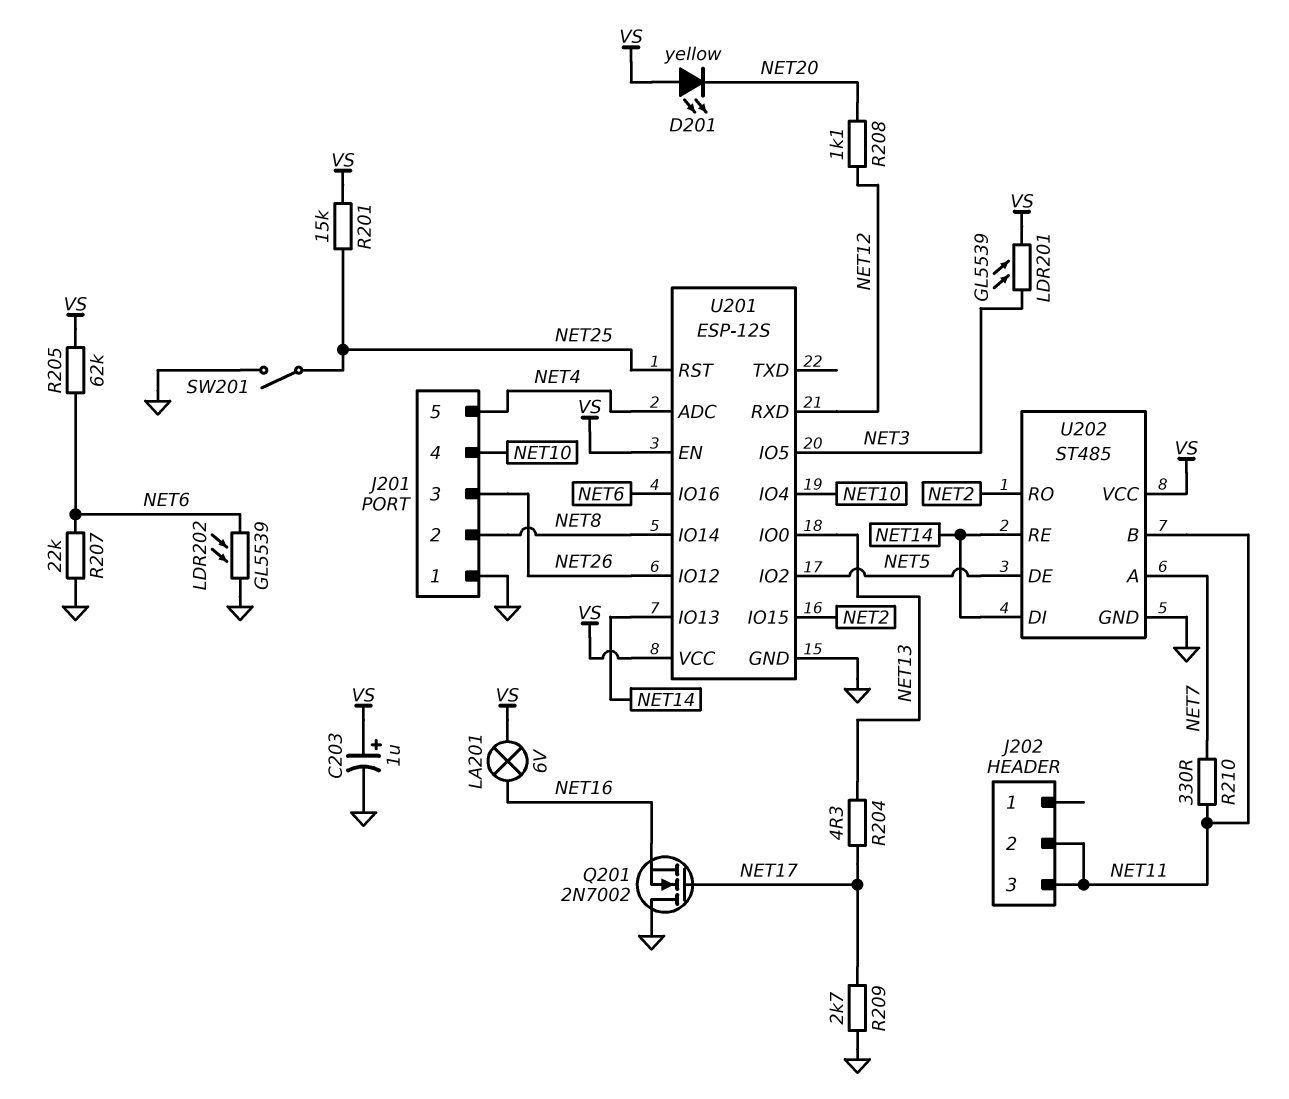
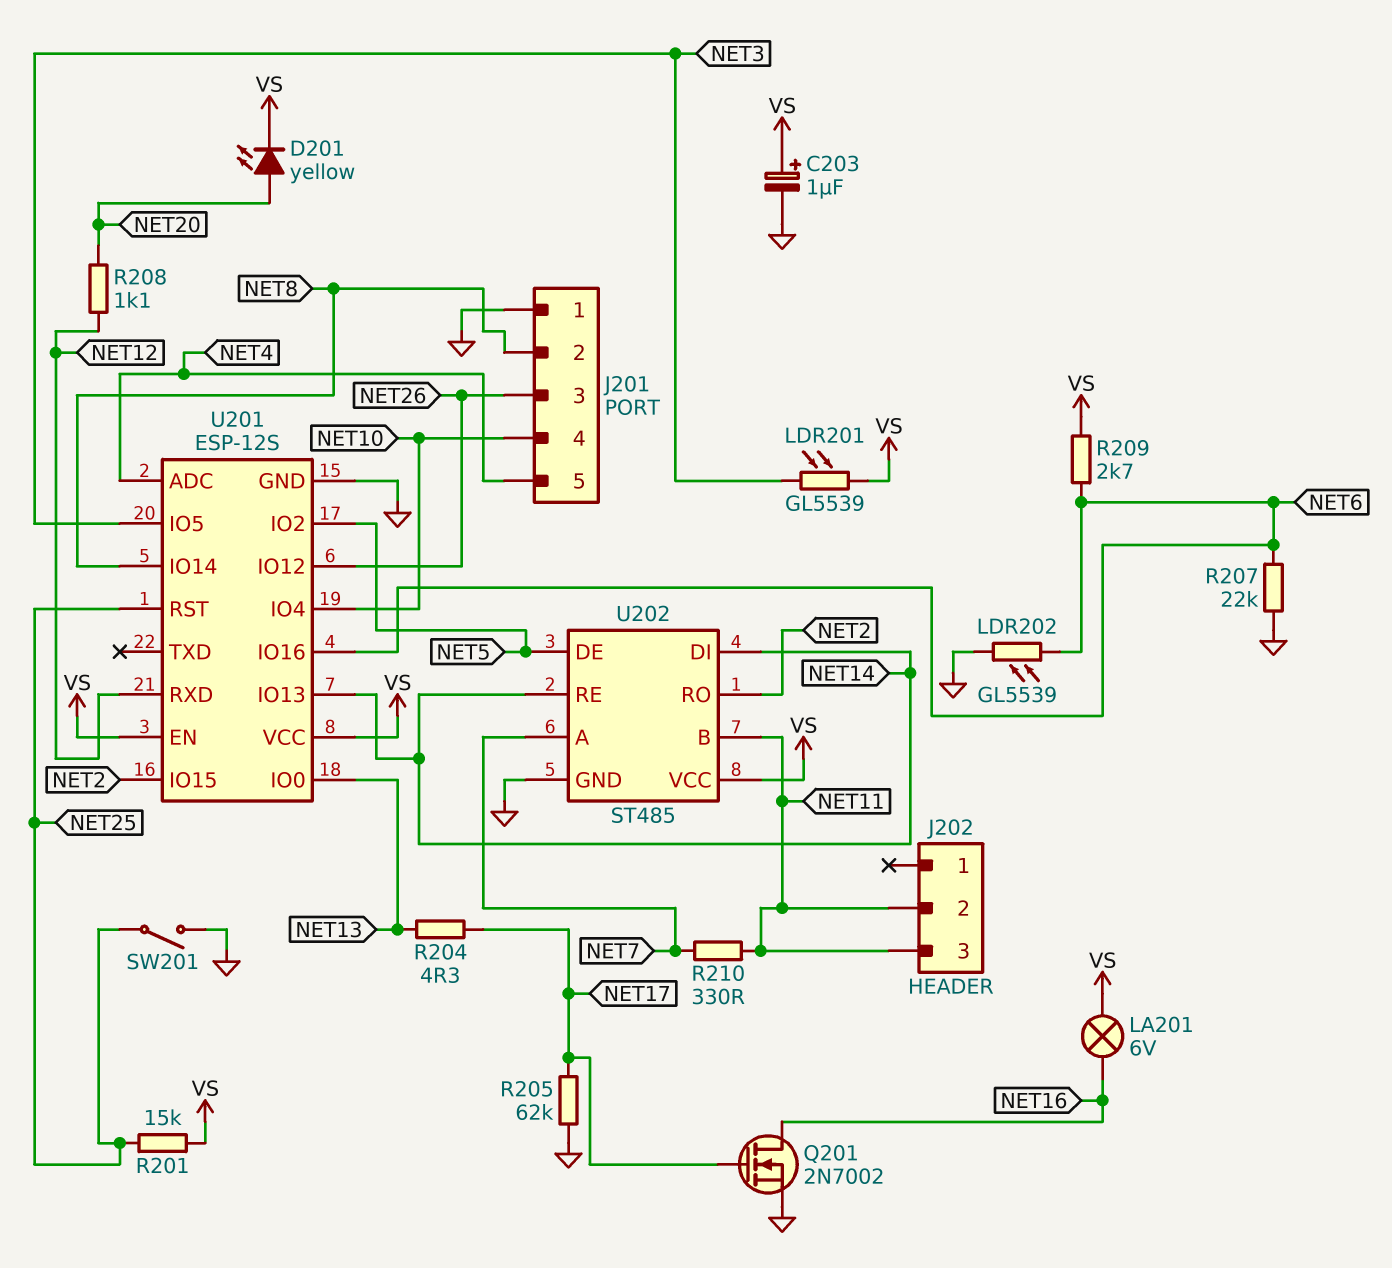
D201: LED yellow (A VS, K NET20) -> LED yellow (A NET20, K VS)
Q201: NMOS 2N7002 (G NET17, D GND, S NET16) -> NMOS 2N7002 (G NET17, D NET16, S GND)
R205: 62k (NET6, VS) -> 62k (GND, NET17)
R209: 2.7k (GND, NET17) -> 2.7k (NET6, VS)

